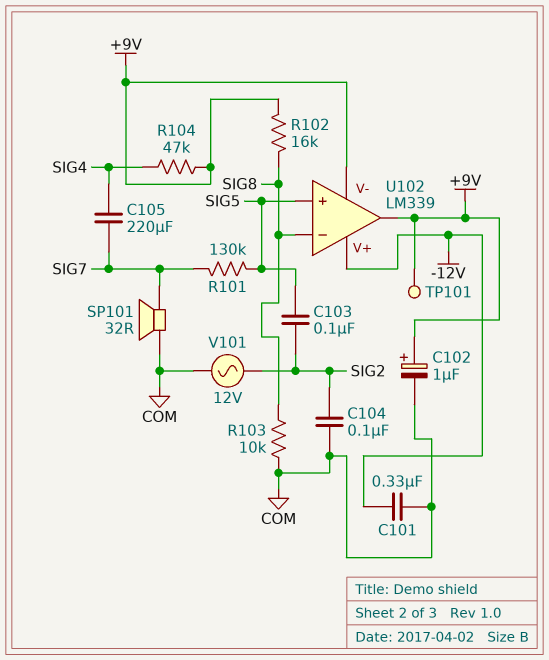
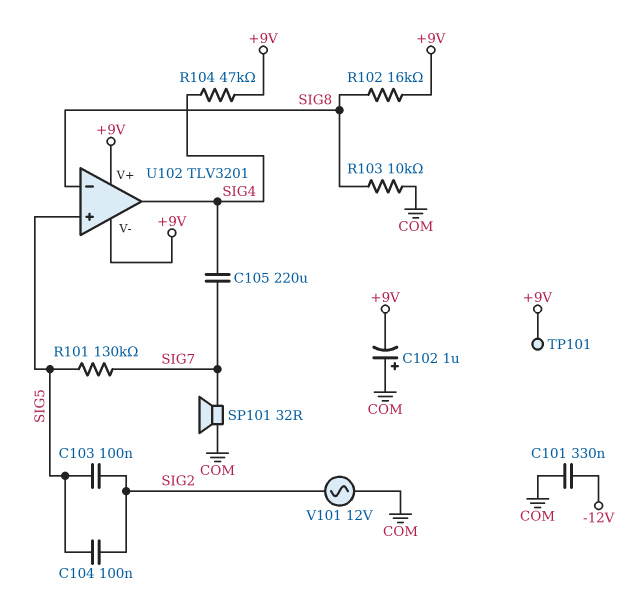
C102: 1uF (plus +9V, minus COM) -> 1uF (plus COM, minus +9V)
C104: 100nF (COM, SIG2) -> 100nF (SIG2, SIG5)
U102: LM339 -> TLV3201
U102 pin V+: -12V -> +9V
U102 pin out: +9V -> SIG4

